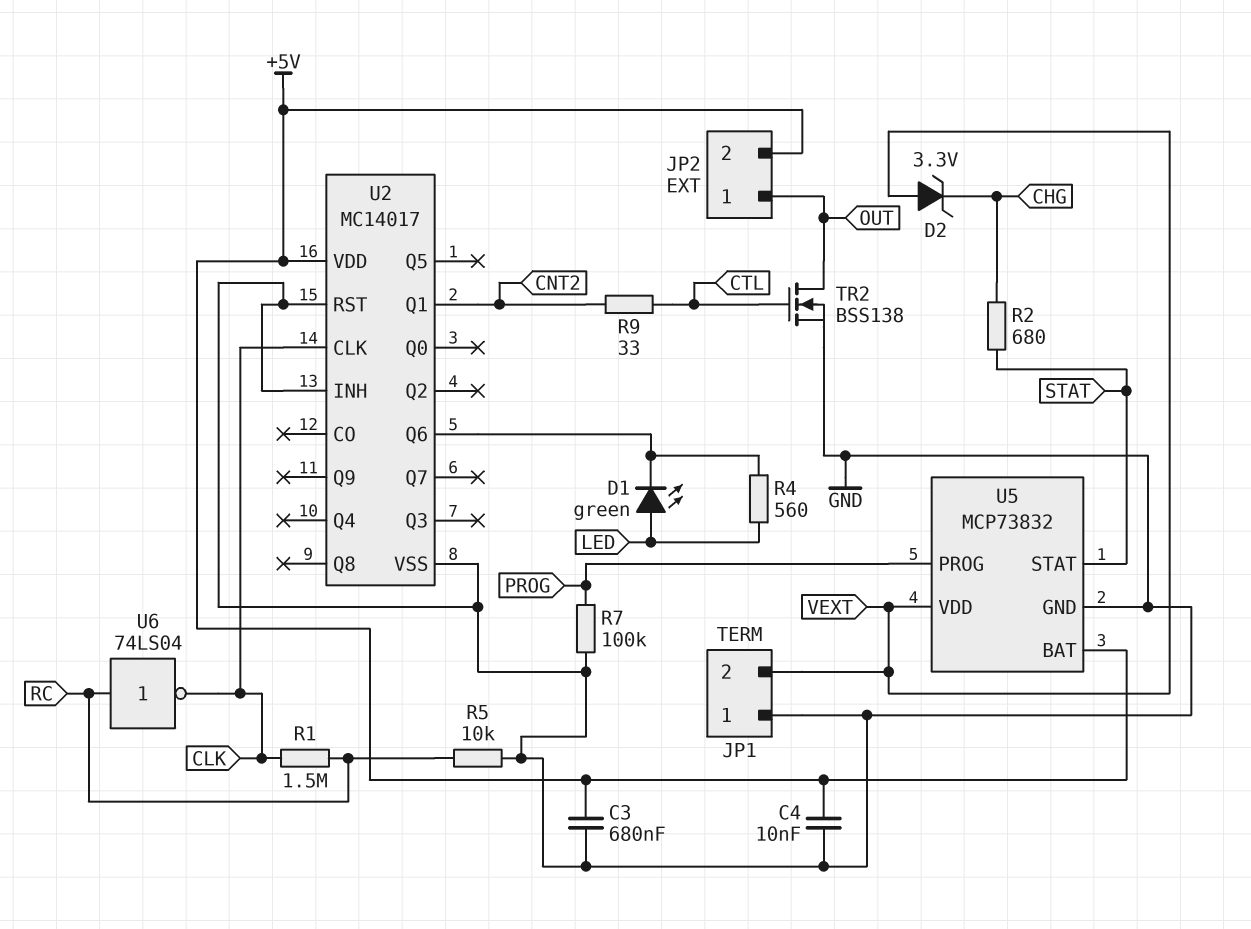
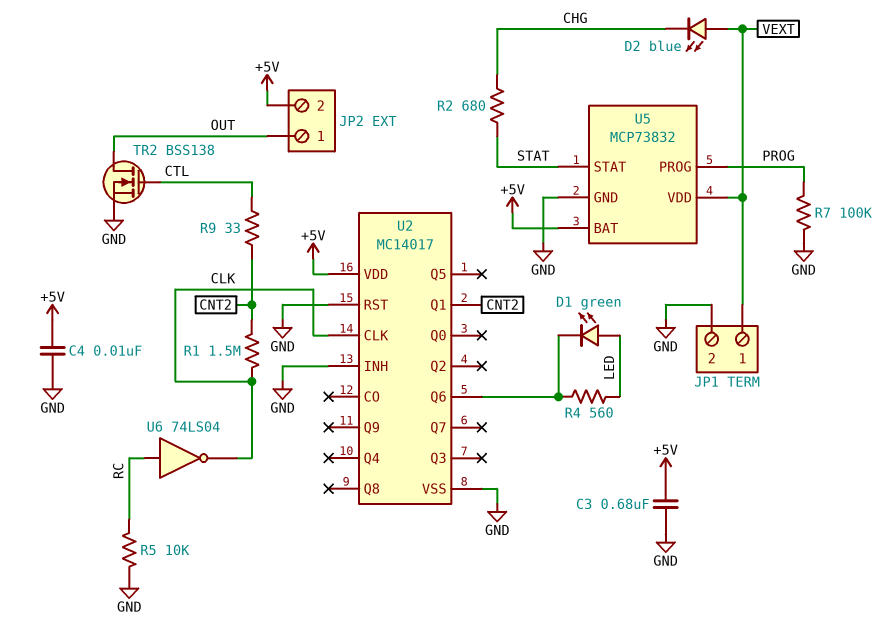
D2: zener 3.3V (A VEXT, K CHG) -> LED blue (A VEXT, K CHG)
JP1 pin 1: GND -> VEXT
JP1 pin 2: VEXT -> GND
R1: 1.5M (CLK, RC) -> 1.5M (CLK, CNT2)

